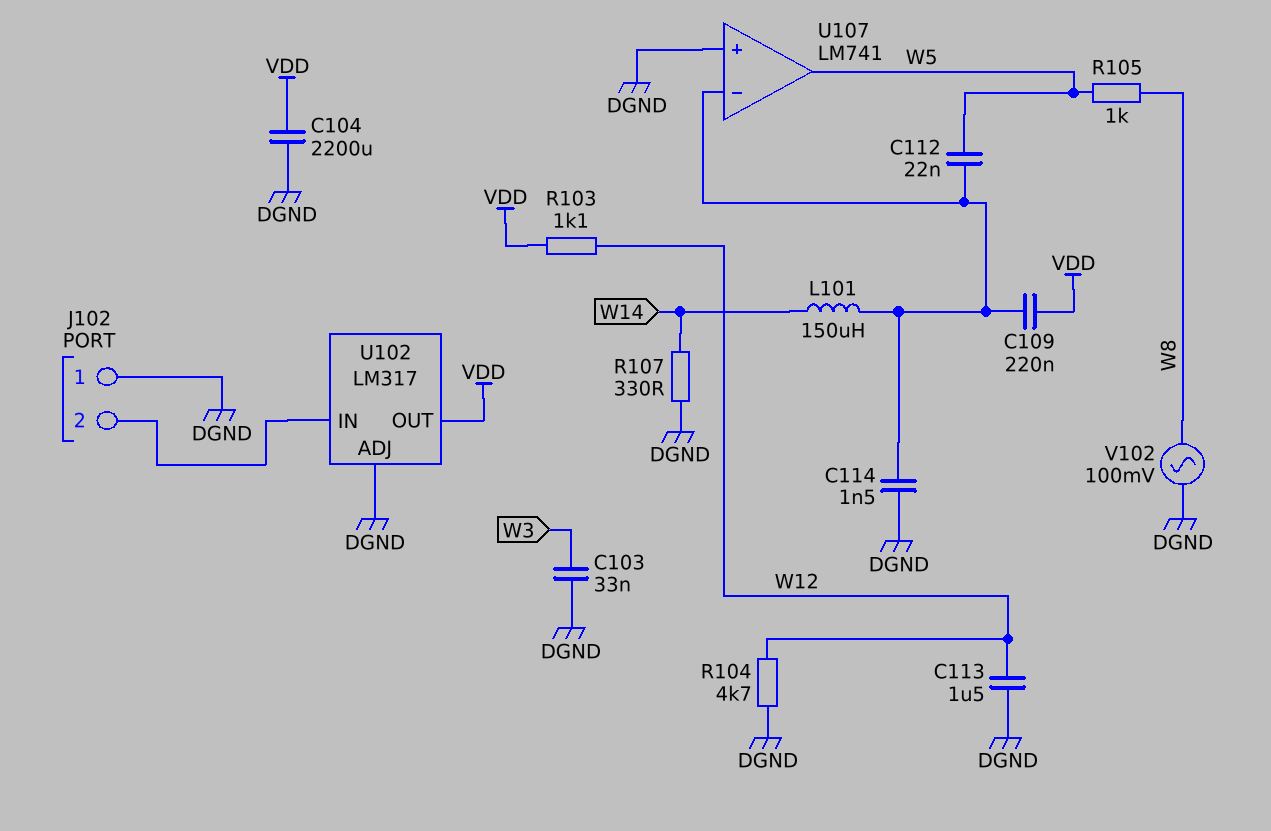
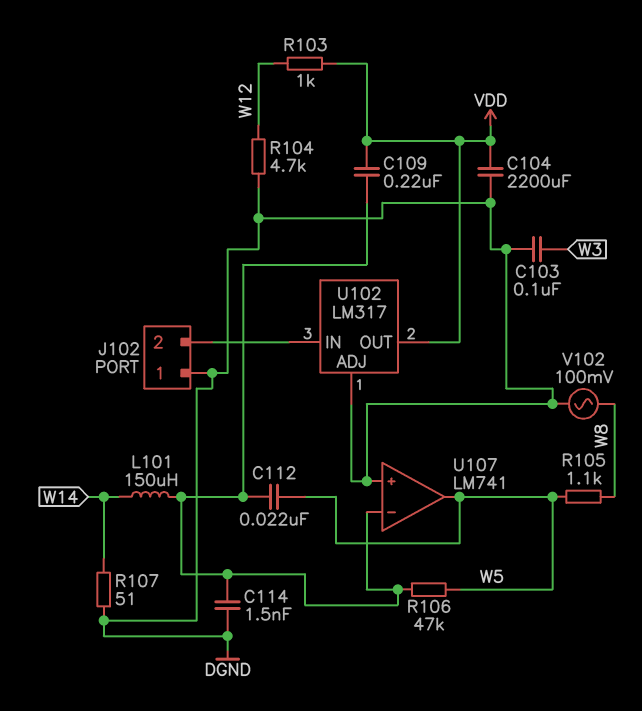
C103: 33nF (DGND, W3) -> 100nF (DGND, W3)
C113: 1.5uF (DGND, W12) -> none
R103: 1.1k (VDD, W12) -> 1k (VDD, W12)
R105: 1k (W5, W8) -> 1.1k (W5, W8)
R106: none -> 47k (U107/in-, W5)
R107: 330 (DGND, W14) -> 51 (DGND, W14)

